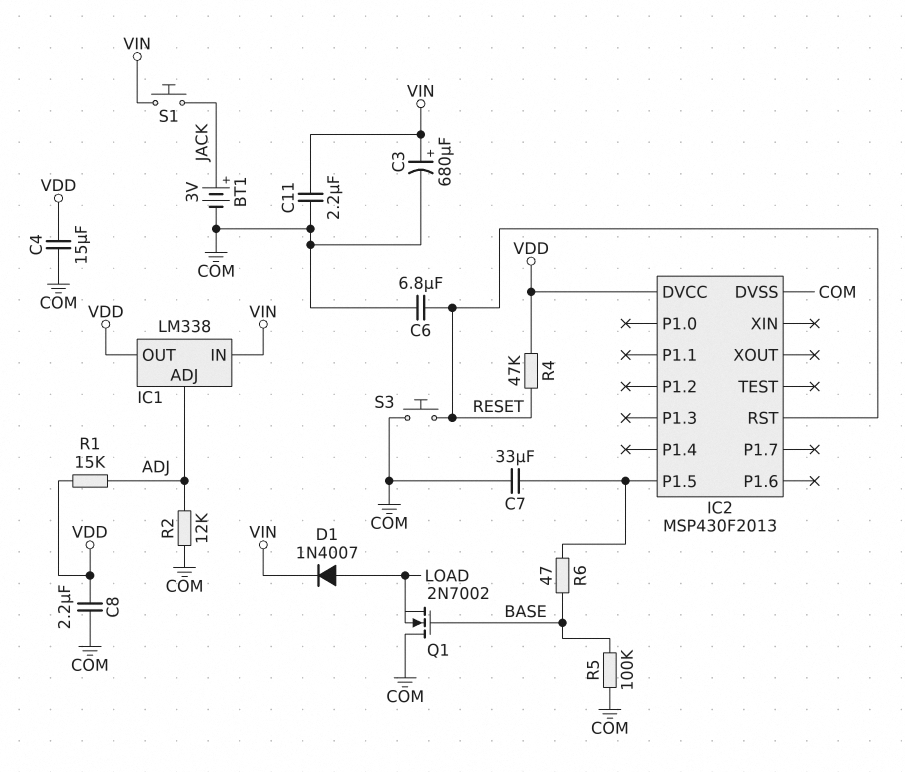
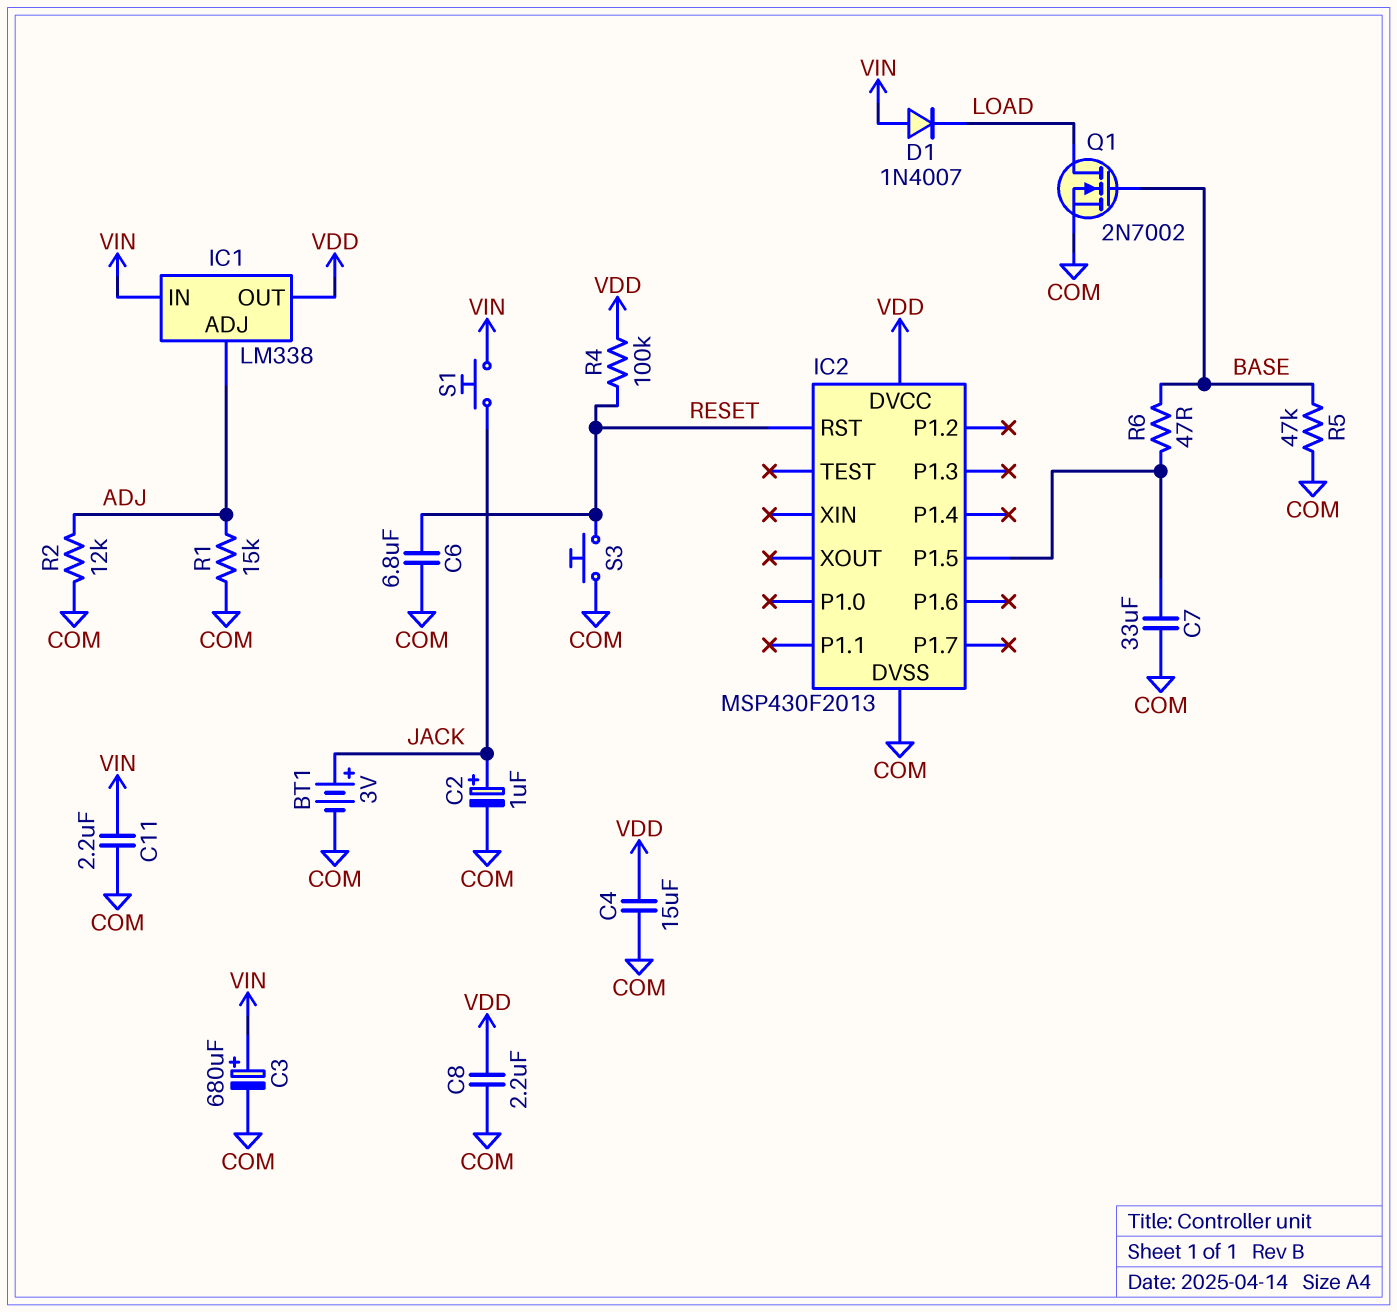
C2: none -> 1uF (plus JACK, minus COM)
D1: diode 1N4007 (A LOAD, K VIN) -> diode 1N4007 (A VIN, K LOAD)
Q1: NMOS 2N7002 (G BASE, D COM, S LOAD) -> NMOS 2N7002 (G BASE, D LOAD, S COM)
R1: 15k (ADJ, VDD) -> 15k (ADJ, COM)
R4: 47k (RESET, VDD) -> 100k (RESET, VDD)
R5: 100k (BASE, COM) -> 47k (BASE, COM)

